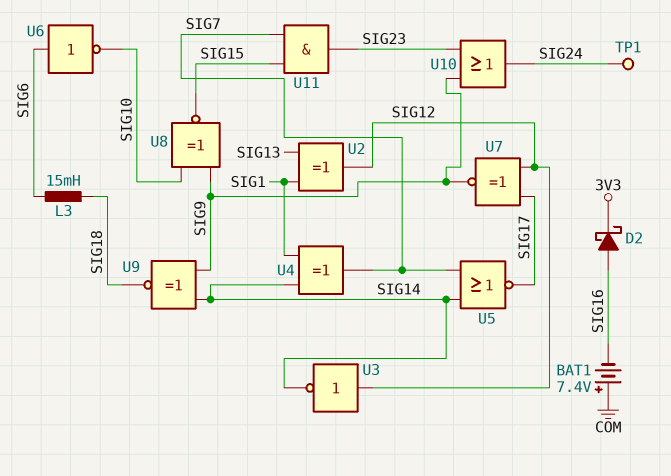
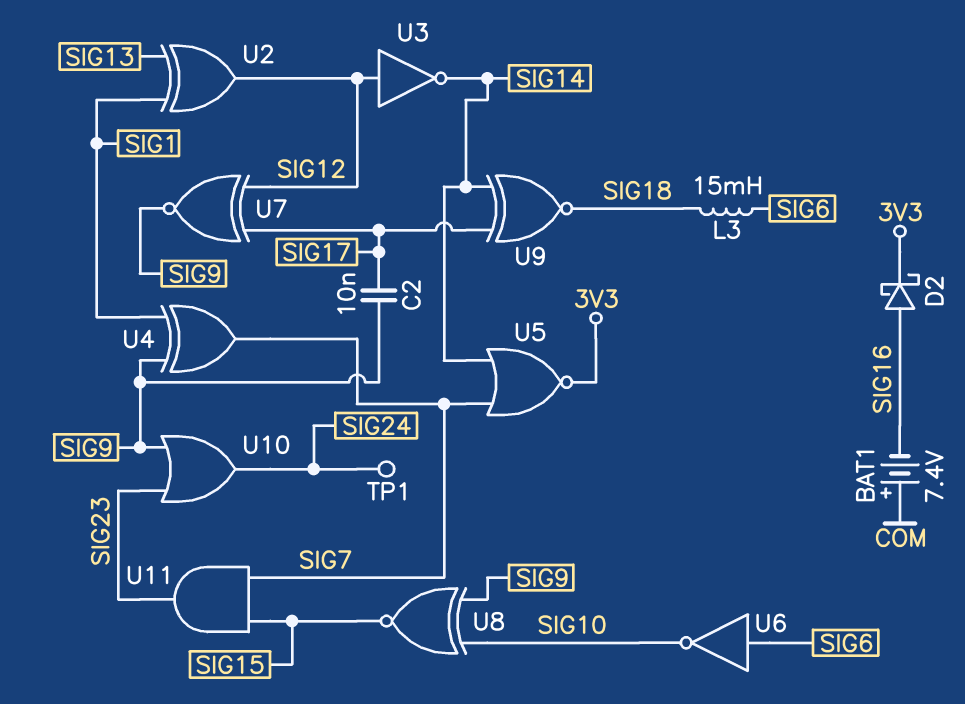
C2: none -> 10nF (SIG9, SIG17)
U4: XOR (in SIG1, in SIG14, out SIG7) -> XOR (in SIG1, in SIG9, out SIG7)
U5: NOR (in SIG7, in SIG14, out SIG17) -> NOR (in SIG7, in SIG14, out 3V3)
U9: XNOR (in SIG9, in SIG14, out SIG18) -> XNOR (in SIG14, in SIG17, out SIG18)

